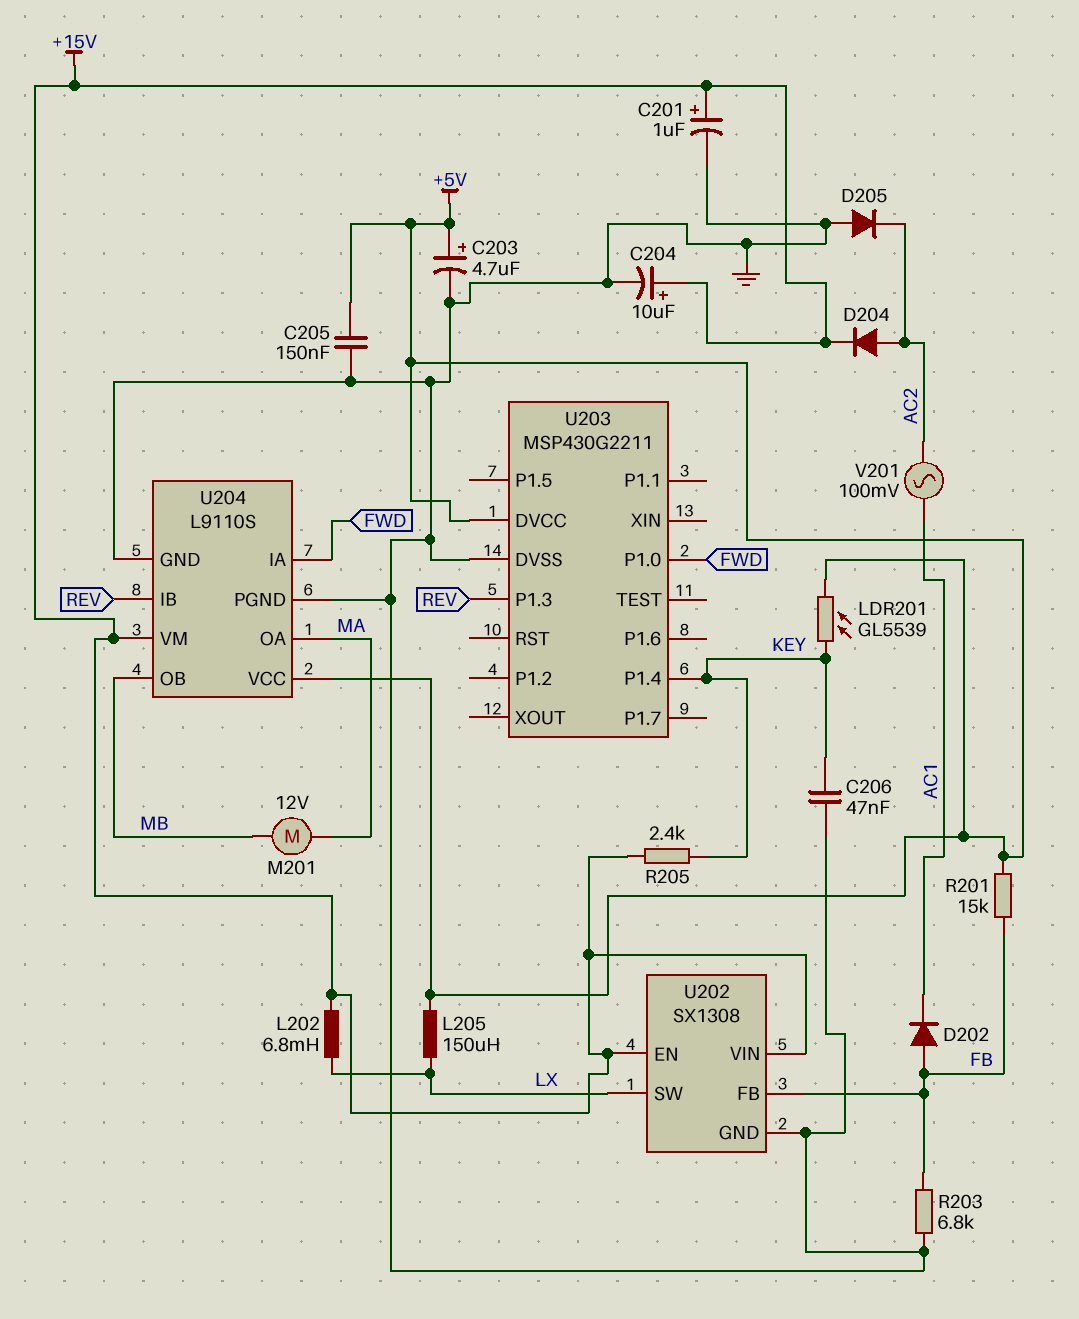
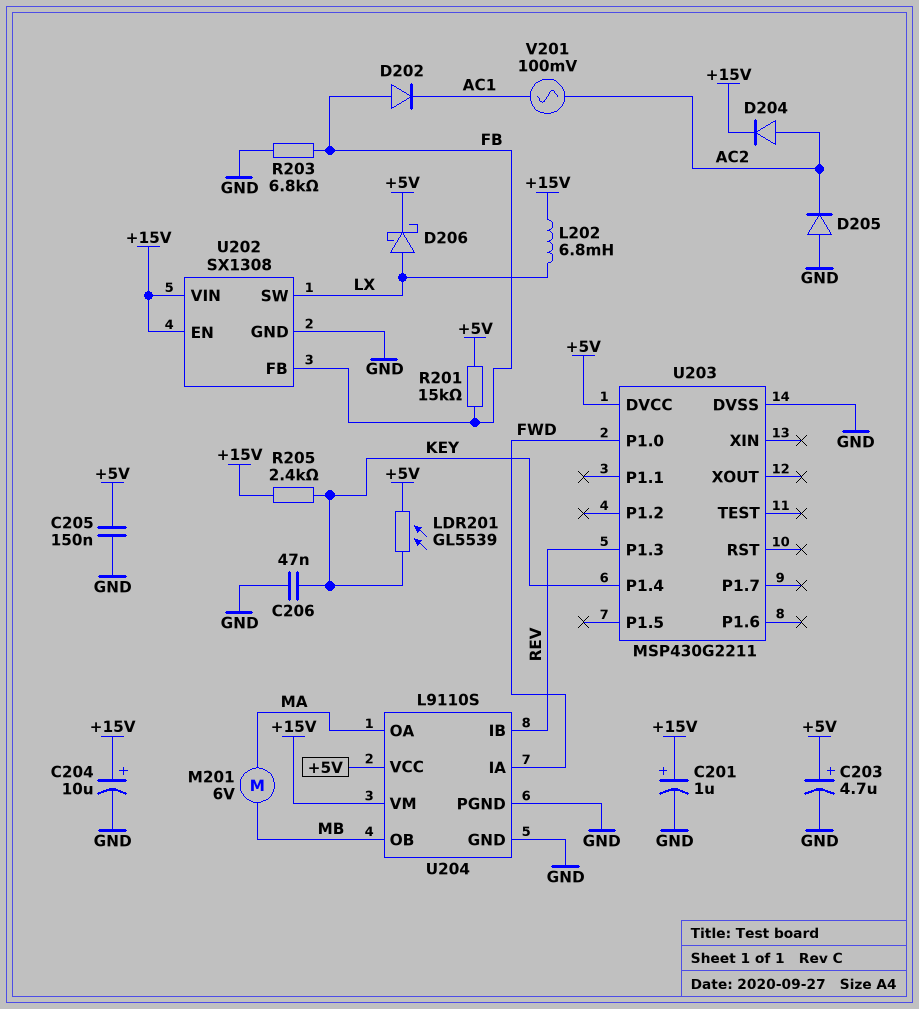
D206: none -> schottky (A LX, K +5V)
L205: 150uH (+5V, LX) -> none
M201: motor 12V (MA, MB) -> motor 6V (MA, MB)

